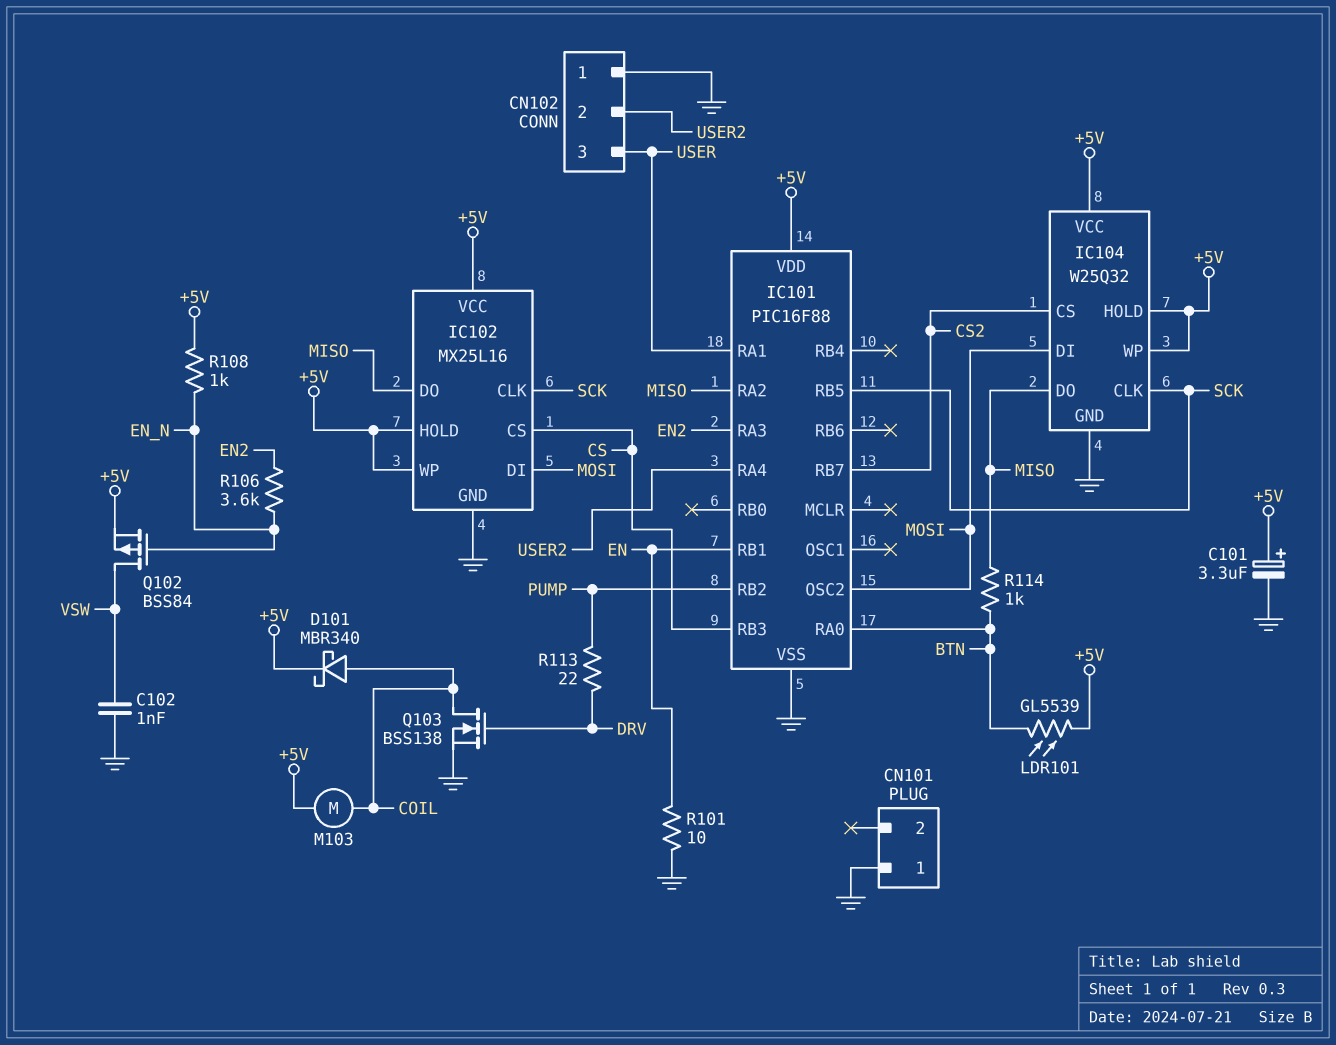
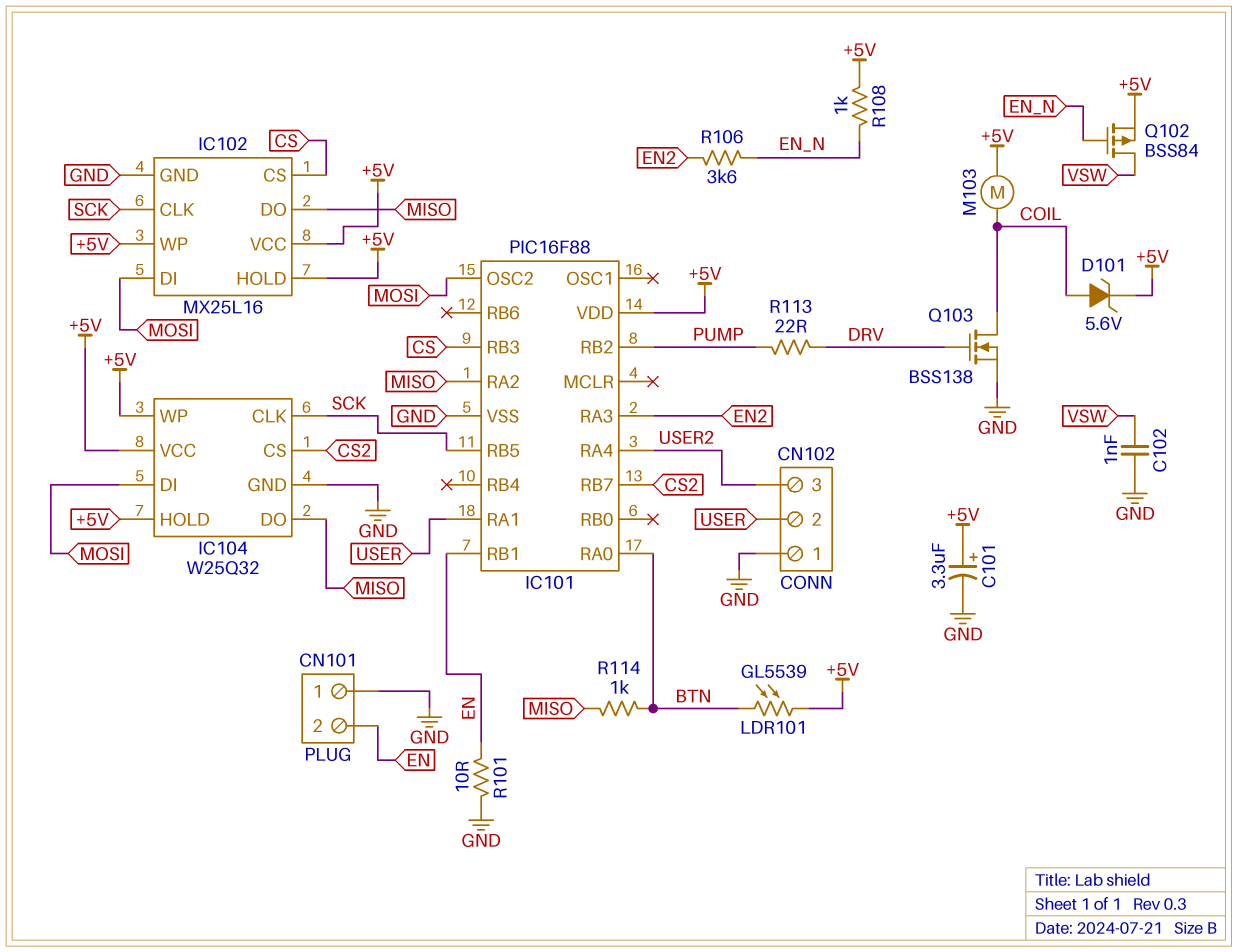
CN101 pin 2: none -> EN
CN102 pin 2: USER2 -> USER
CN102 pin 3: USER -> USER2
D101: schottky MBR340 (A COIL, K +5V) -> zener 5.6V (A COIL, K +5V)

